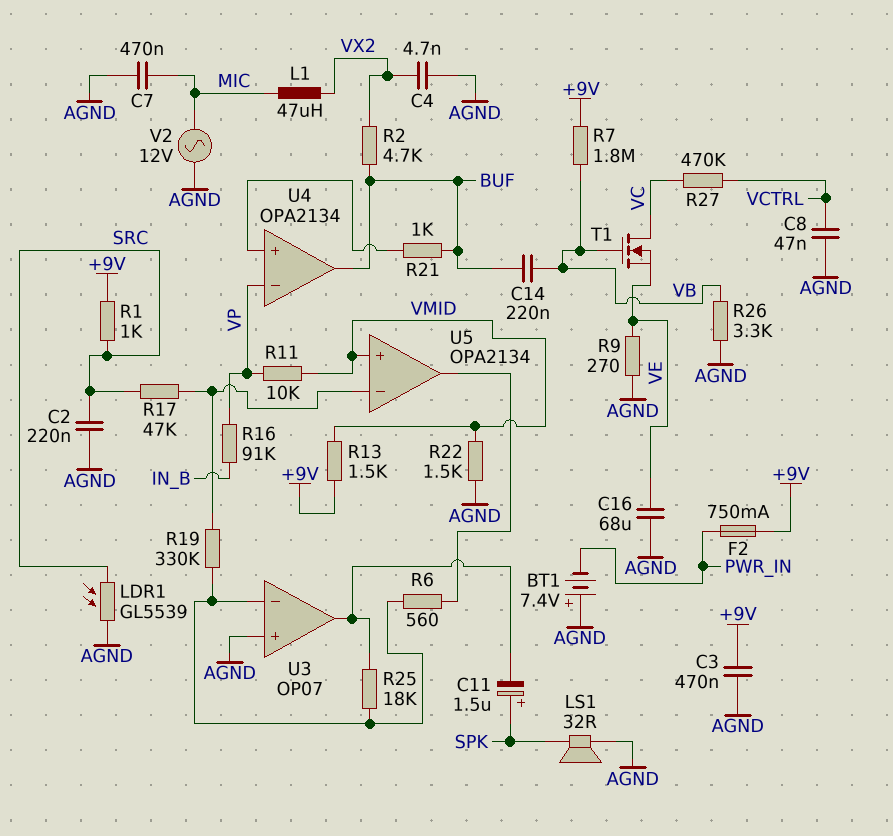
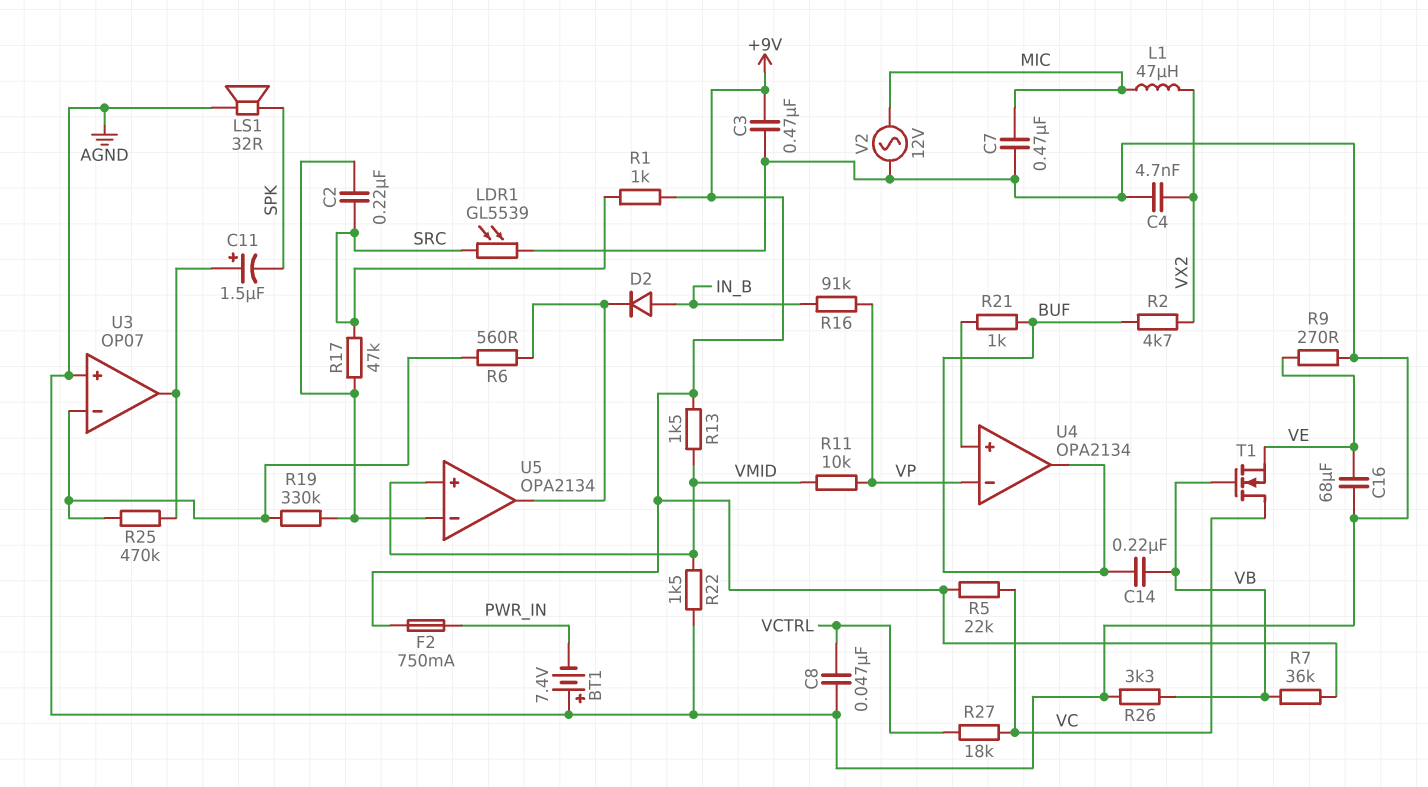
C2: 220nF (AGND, SRC) -> 220nF (SRC, U5/in-)
C11: 1.5uF (plus SPK, minus U3/out) -> 1.5uF (plus U3/out, minus SPK)
D2: none -> diode (A IN_B, K U5/out)
R5: none -> 22k (+9V, VC)
R7: 1.8M (+9V, VB) -> 36k (+9V, VB)
R25: 18k (U3/in-, U3/out) -> 470k (U3/in-, U3/out)
R27: 470k (VC, VCTRL) -> 18k (VC, VCTRL)

